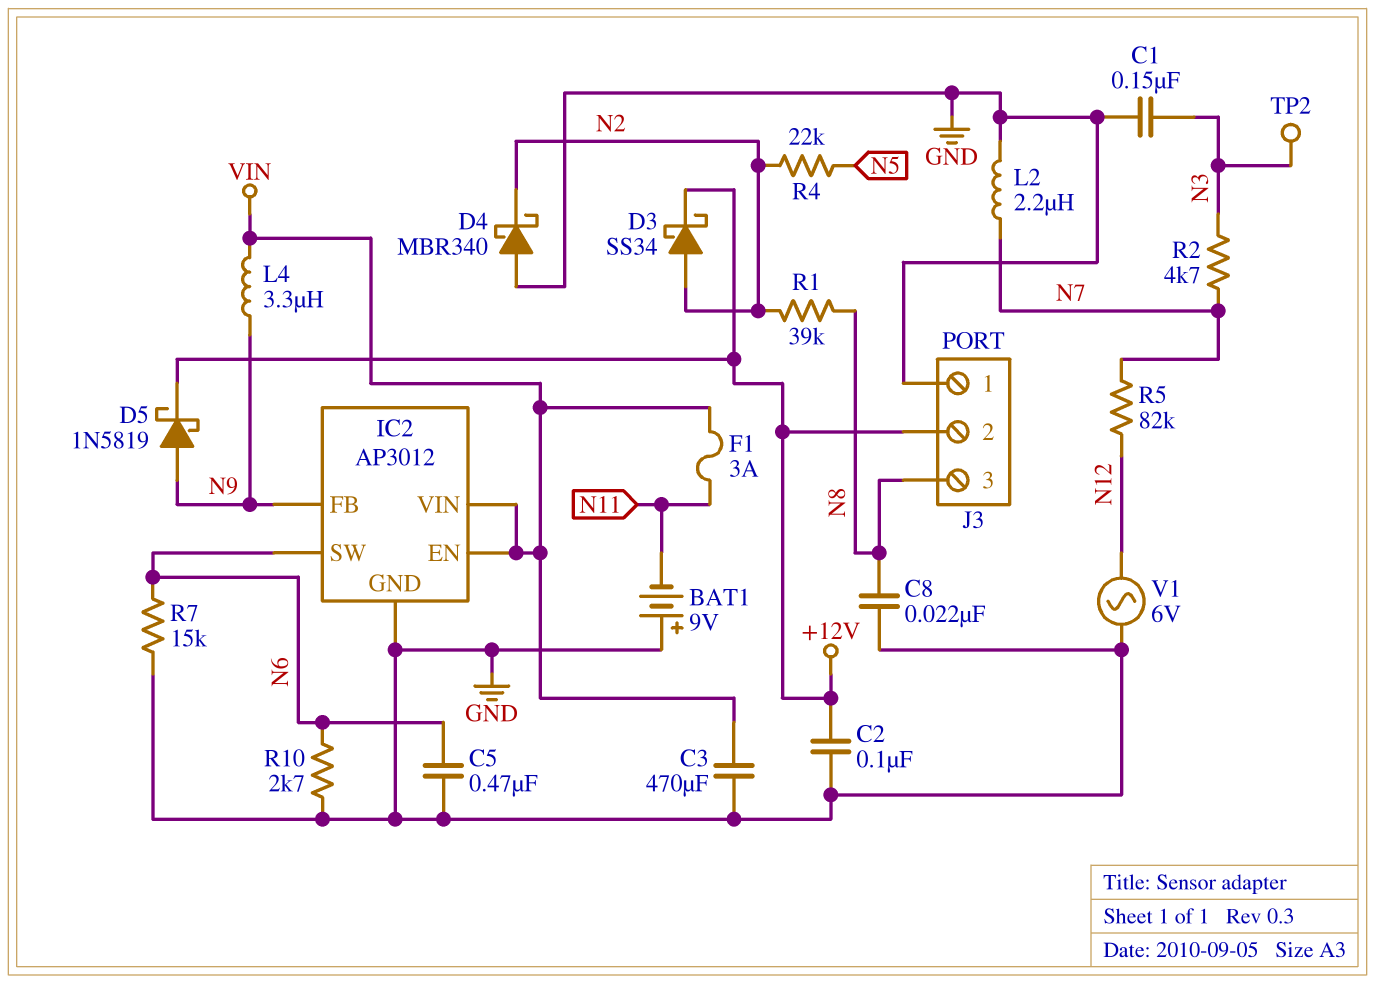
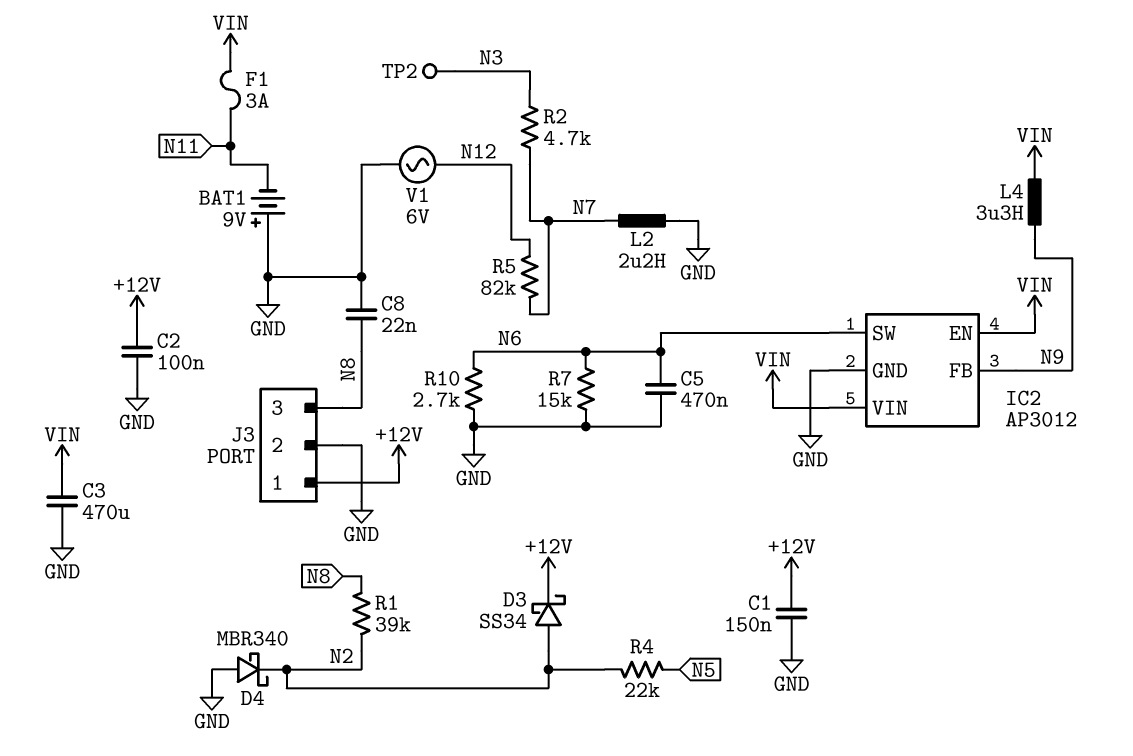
C1: 150nF (GND, N3) -> 150nF (+12V, GND)
D5: schottky 1N5819 (A N9, K +12V) -> none
J3 pin 1: GND -> +12V
J3 pin 2: +12V -> GND

